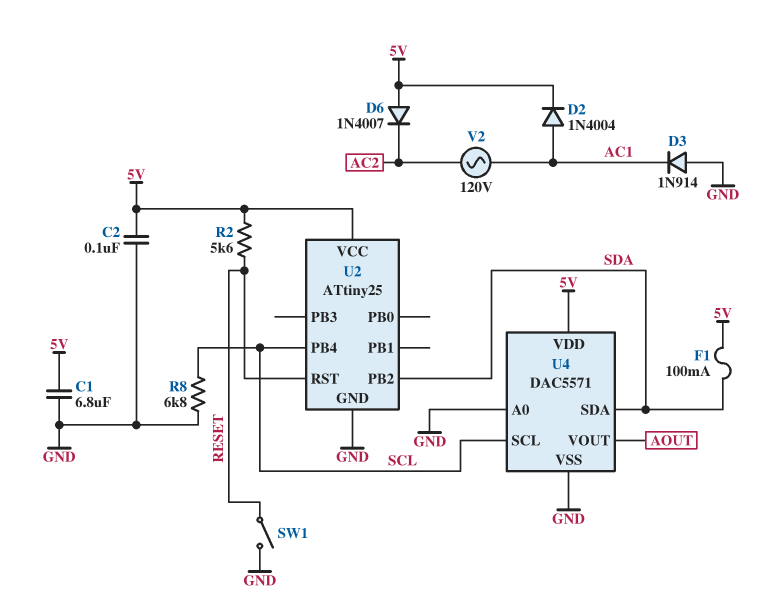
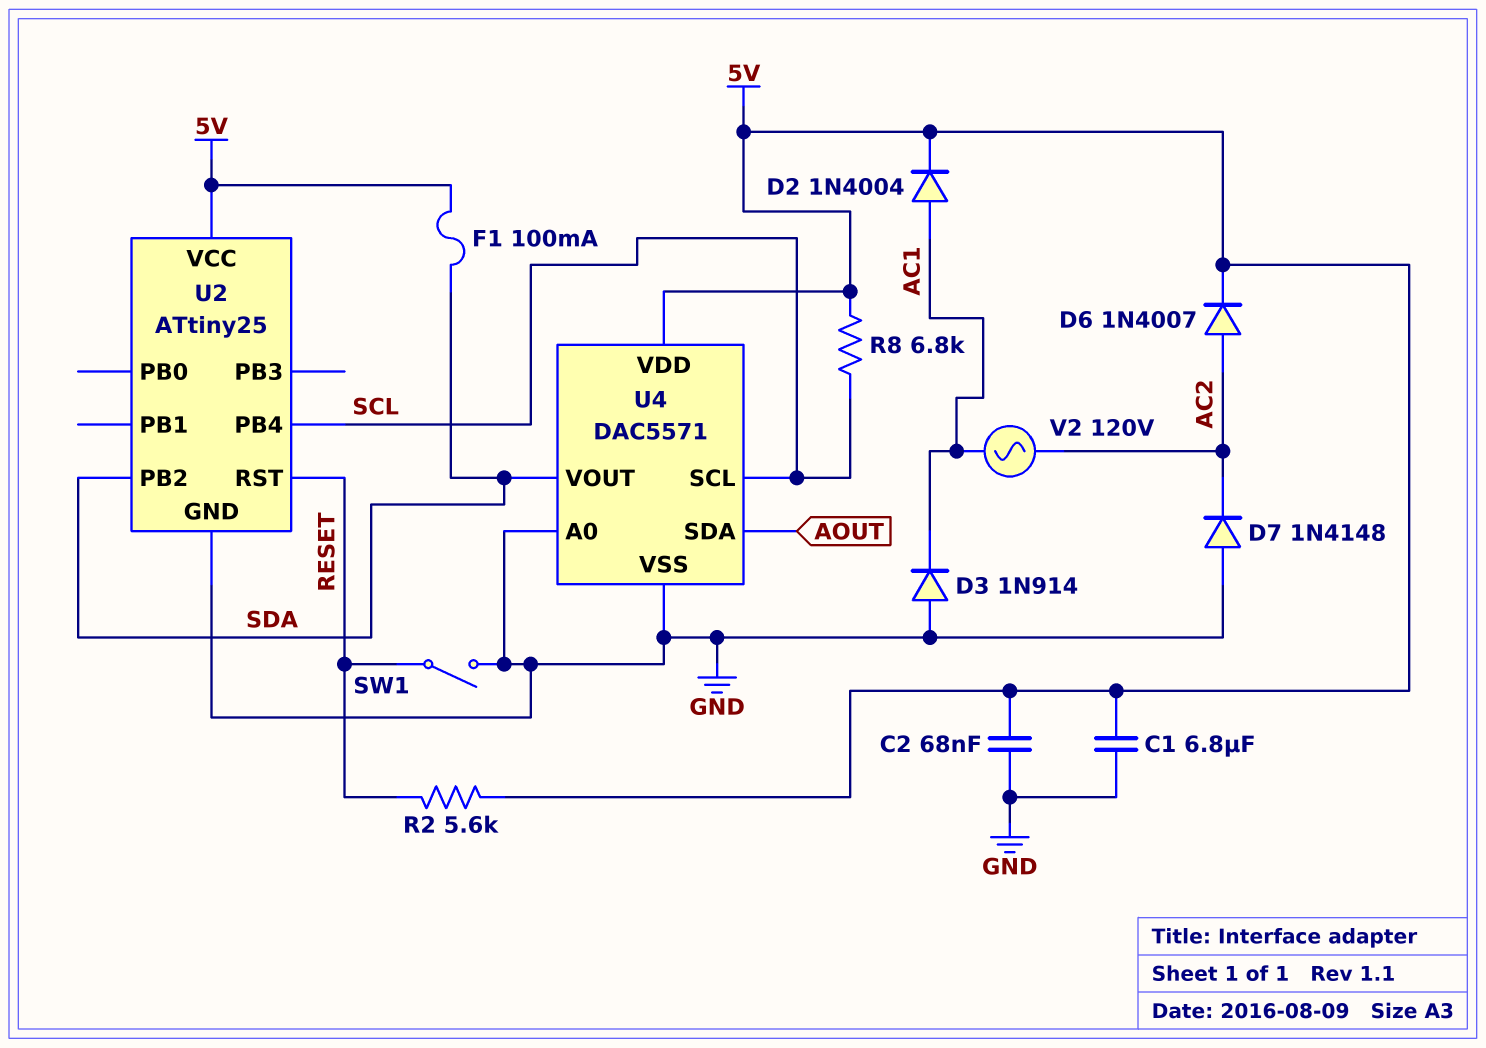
C2: 100nF (5V, GND) -> 68nF (5V, GND)
D6: diode 1N4007 (A 5V, K AC2) -> diode 1N4007 (A AC2, K 5V)
D7: none -> diode 1N4148 (A GND, K AC2)
R8: 6.8k (GND, SCL) -> 6.8k (5V, SCL)
U4 pin SDA: SDA -> AOUT
U4 pin VOUT: AOUT -> SDA

